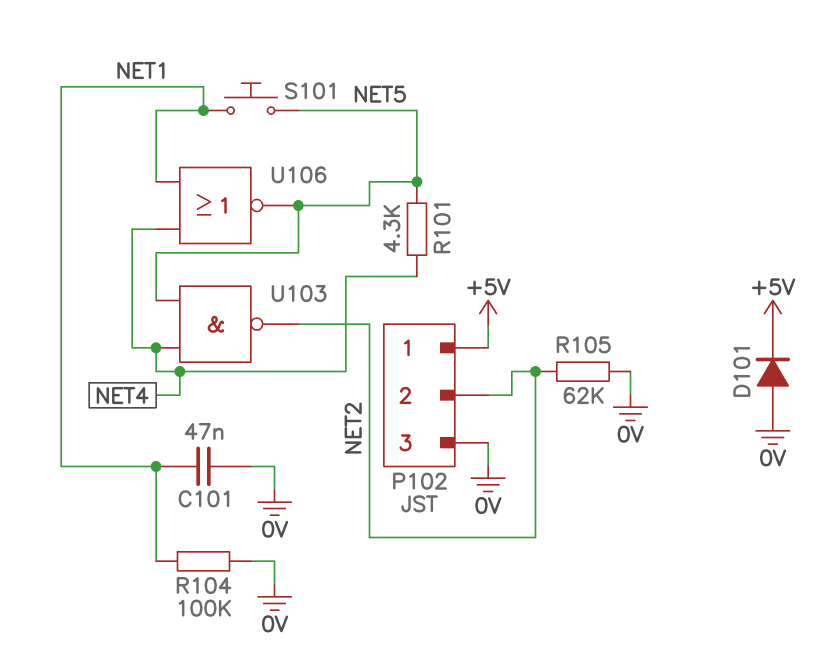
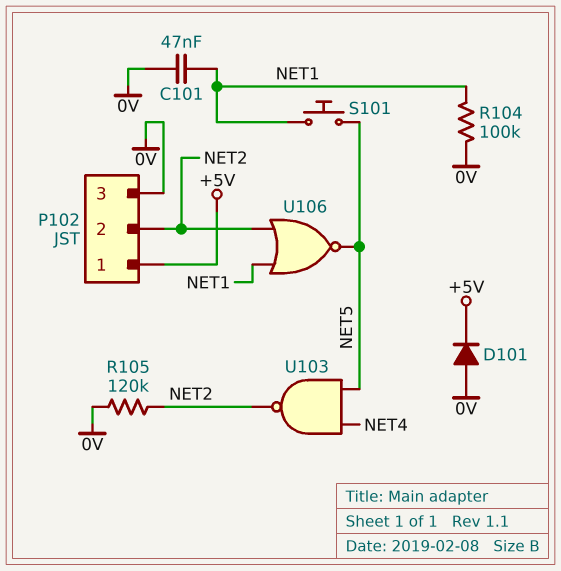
R101: 4.3k (NET4, NET5) -> none
R105: 62k (0V, NET2) -> 120k (0V, NET2)
U106: NOR (in NET1, in NET4, out NET5) -> NOR (in NET1, in NET2, out NET5)

